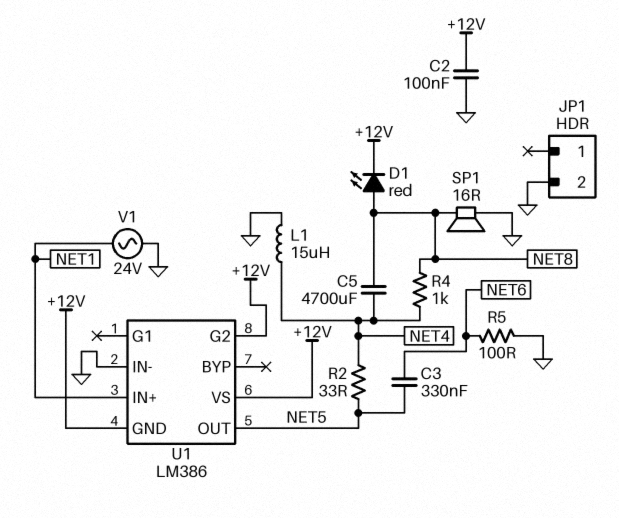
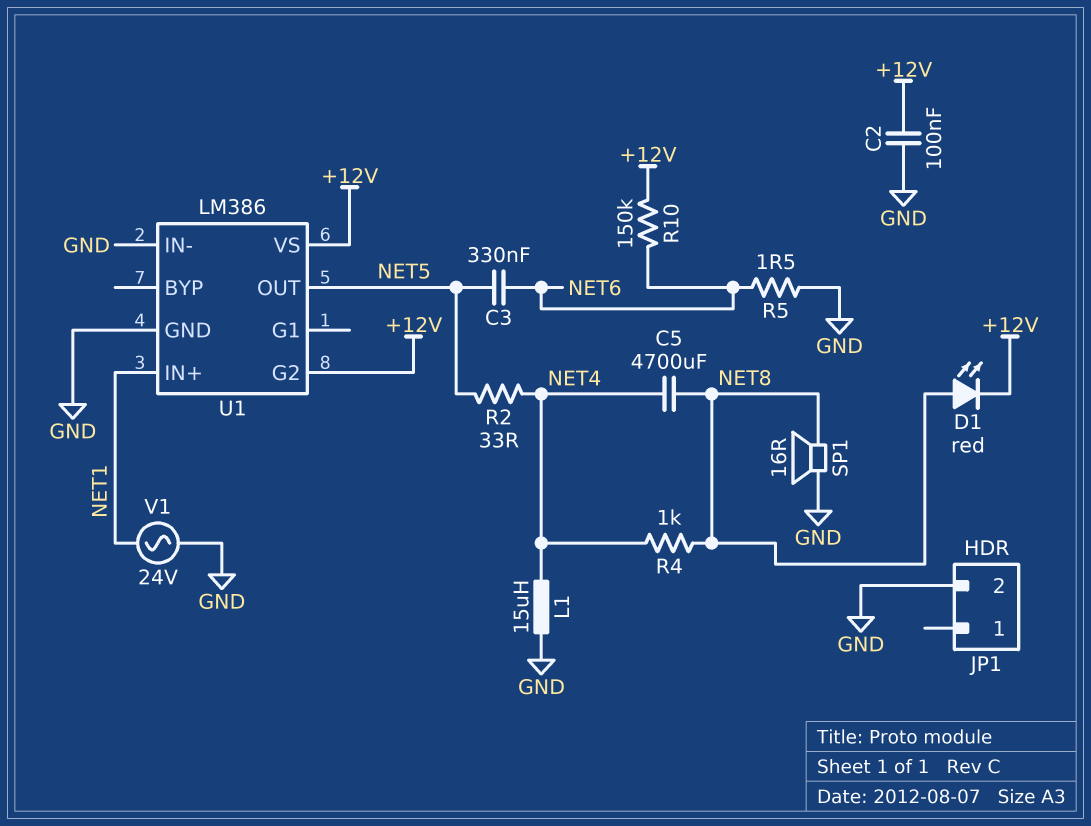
R5: 100 (GND, NET6) -> 1.5 (GND, NET6)
R10: none -> 150k (+12V, NET6)
U1 pin GND: +12V -> GND

